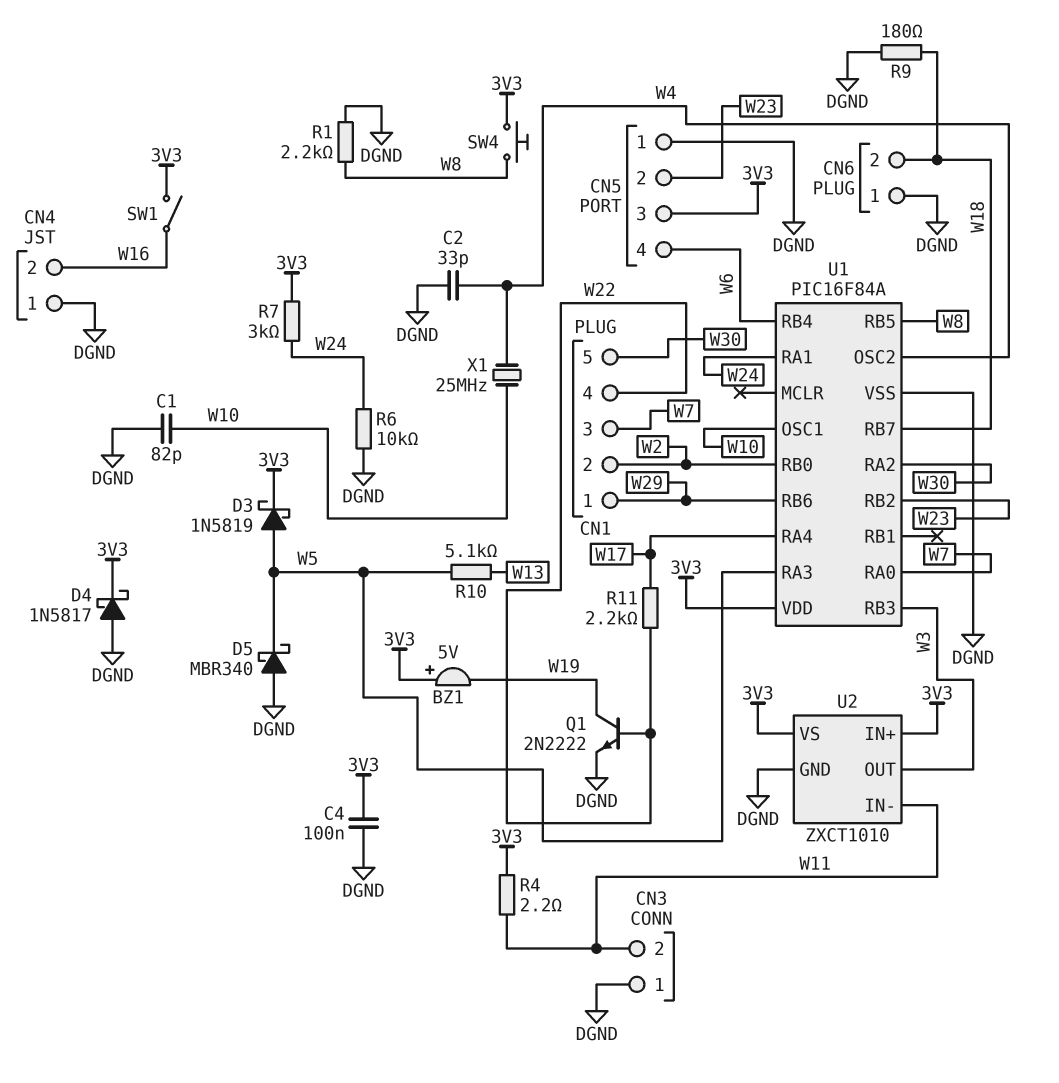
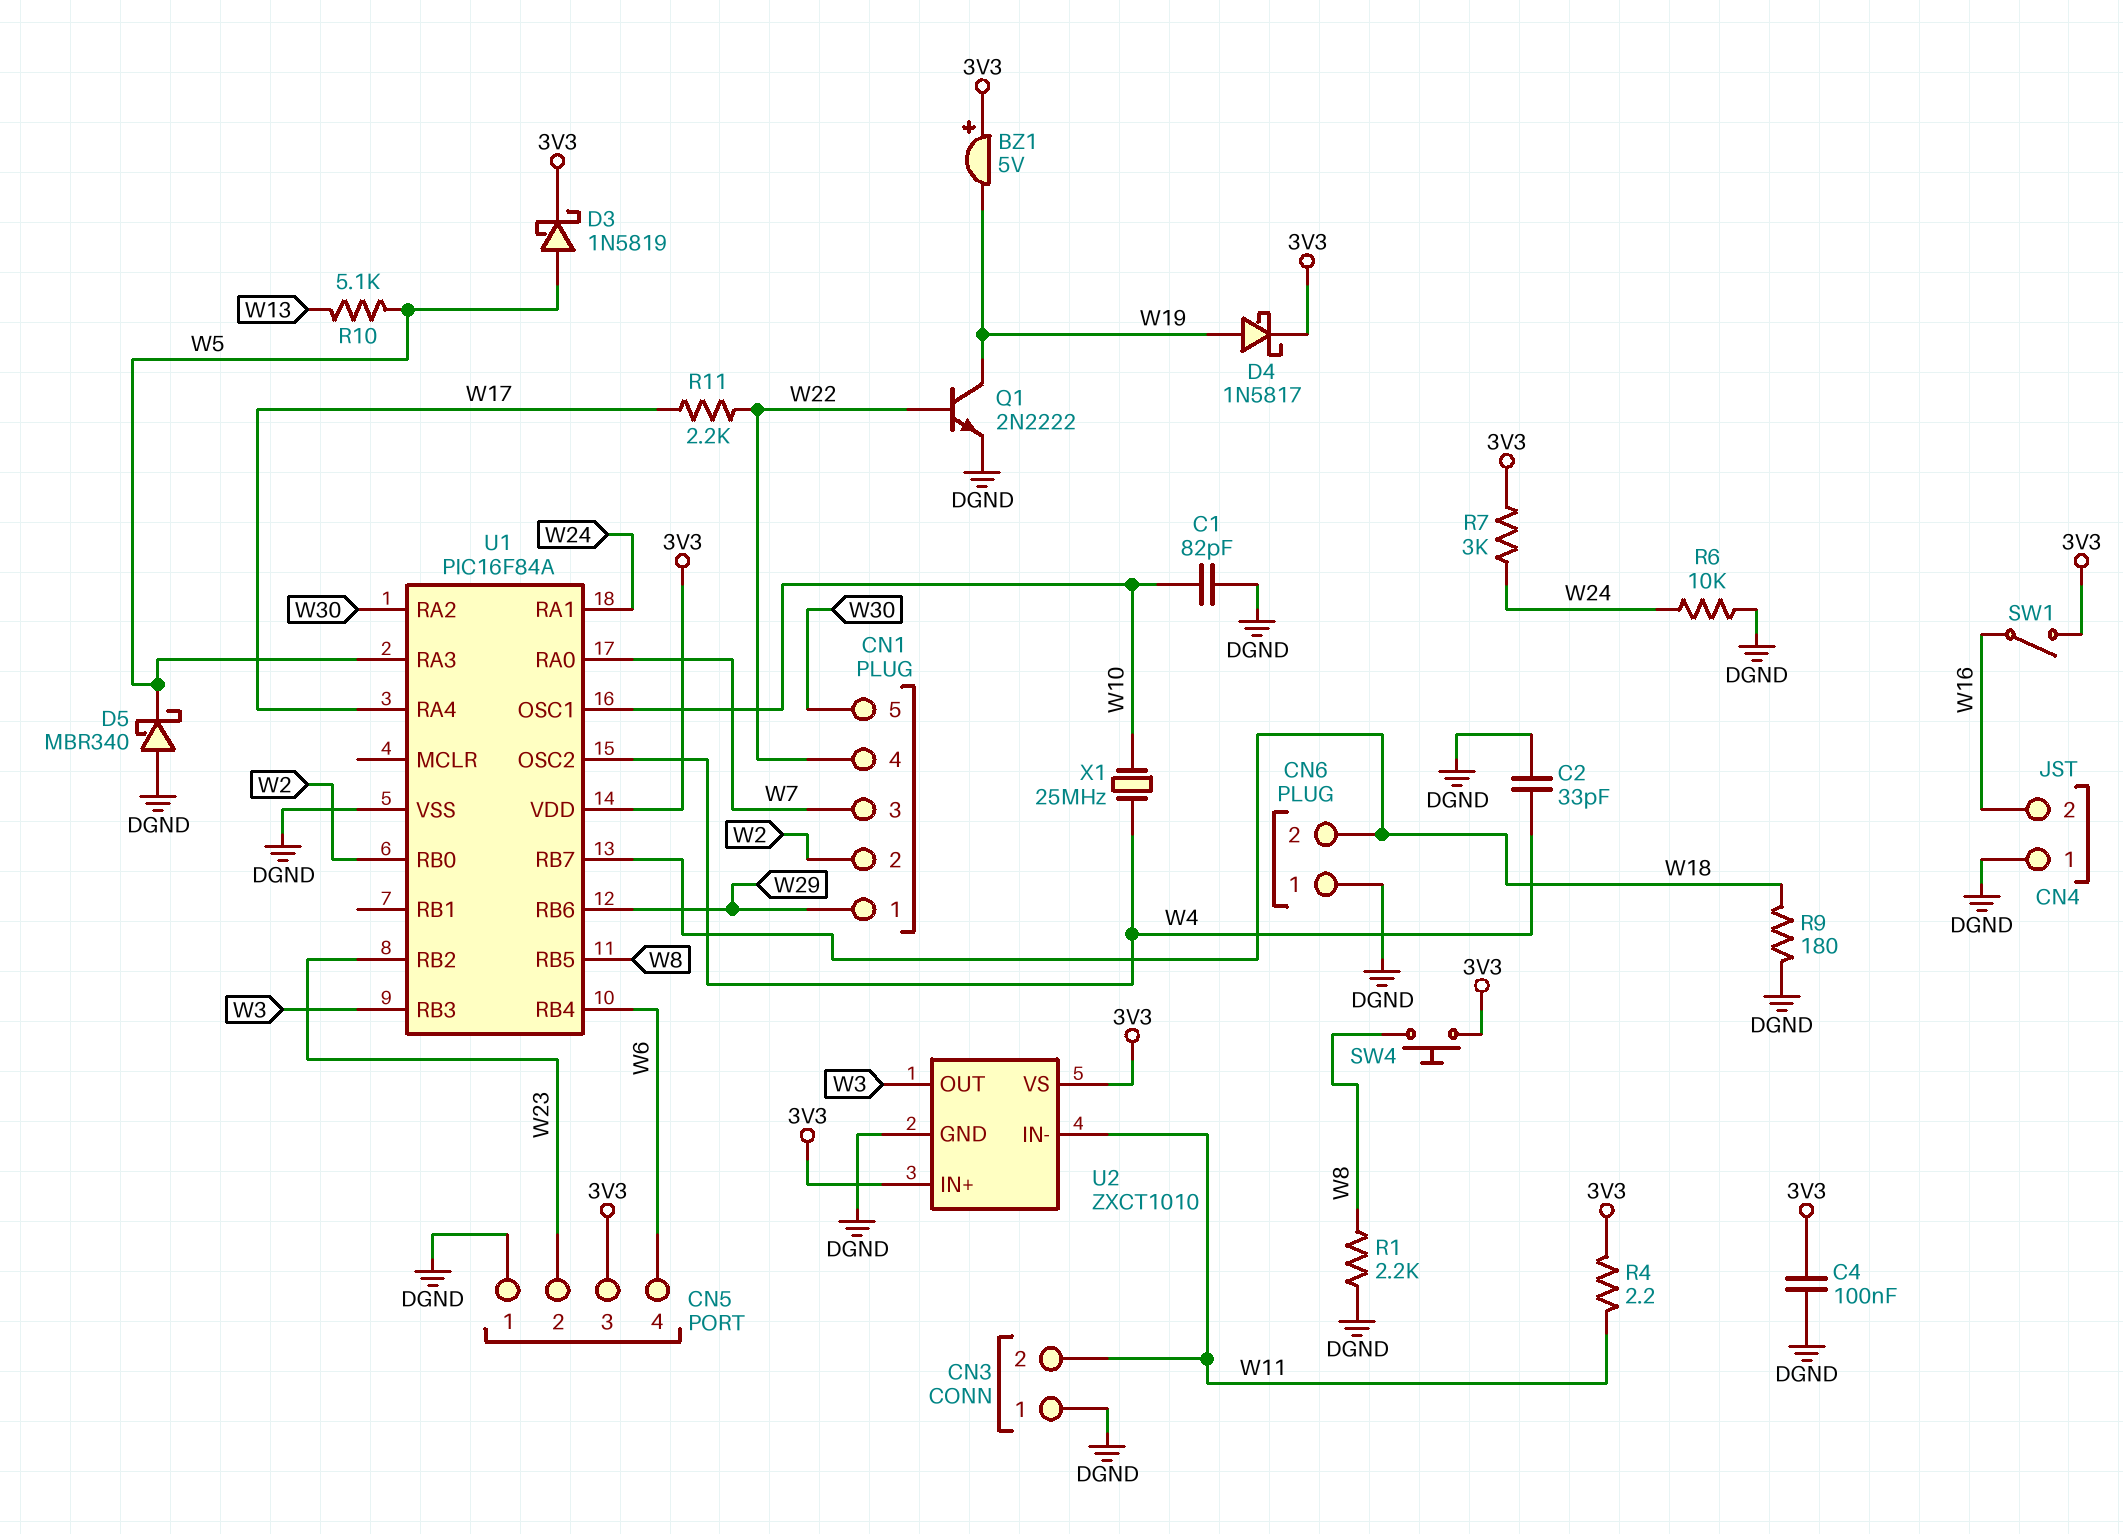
D4: schottky 1N5817 (A DGND, K 3V3) -> schottky 1N5817 (A W19, K 3V3)

